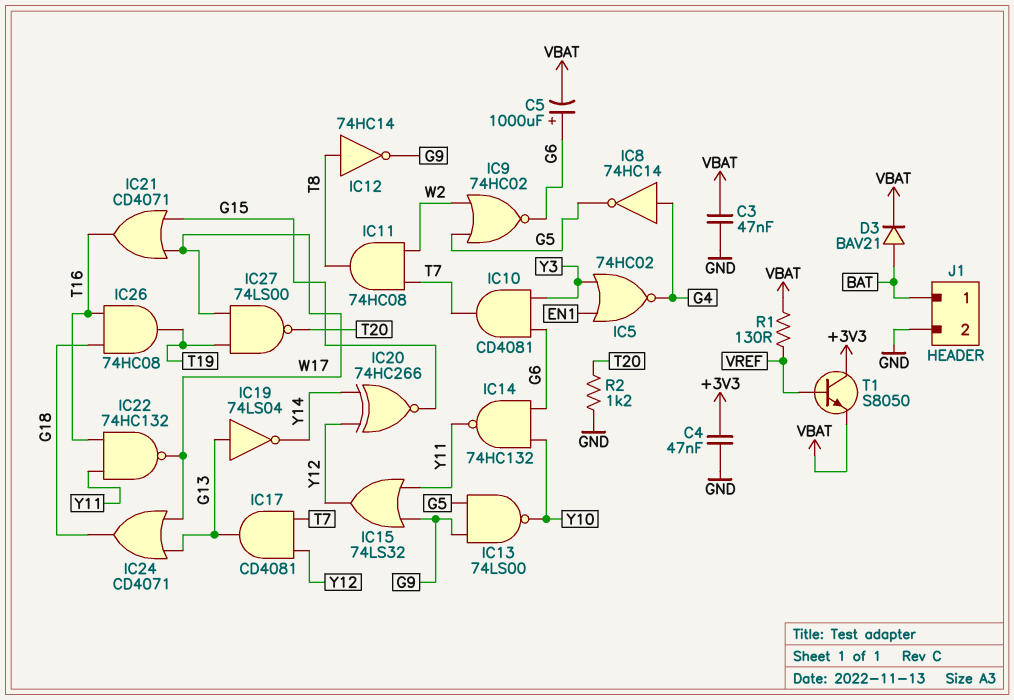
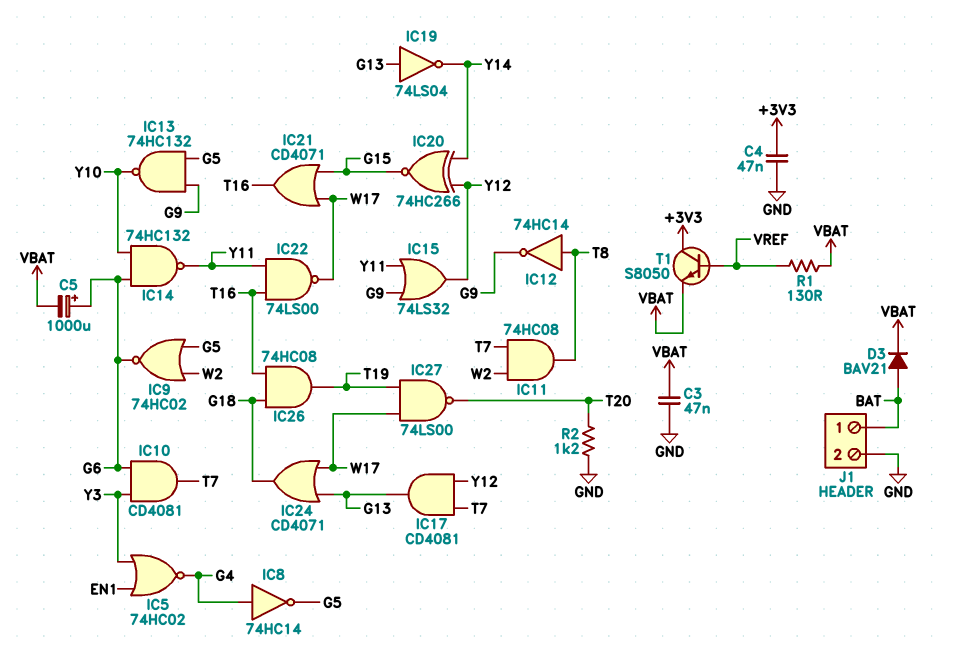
IC13: NAND 74LS00 (in G5, in G9, out Y10) -> NAND 74HC132 (in G5, in G9, out Y10)
IC22: NAND 74HC132 (in T16, in Y11, out W17) -> NAND 74LS00 (in T16, in Y11, out W17)

